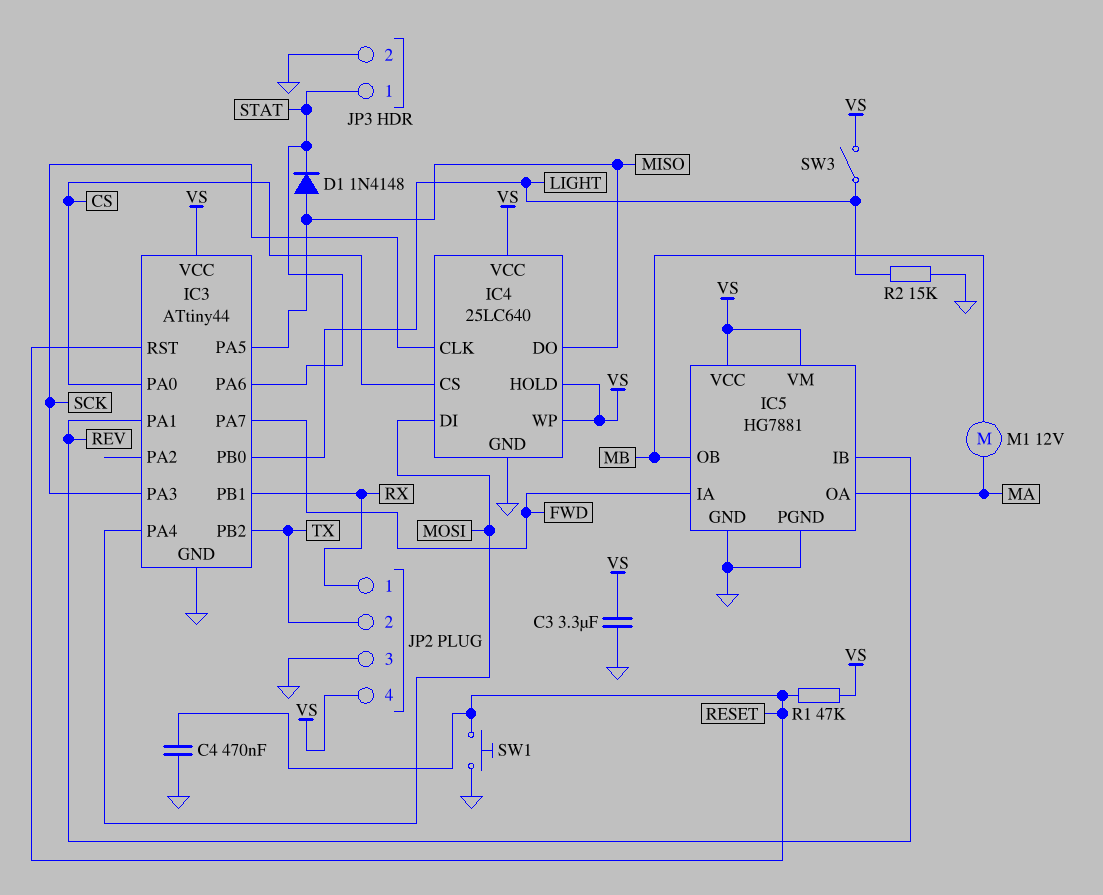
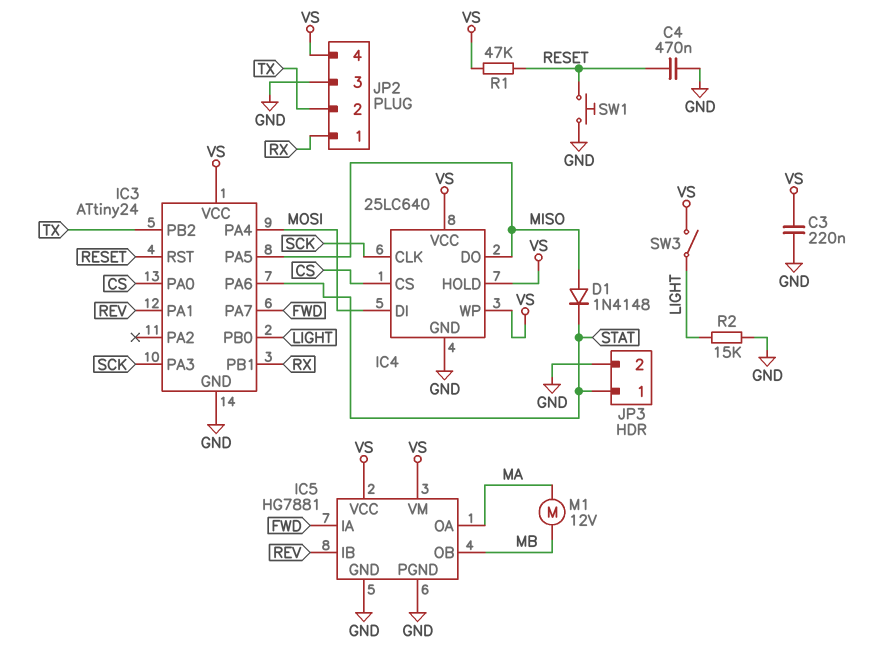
C3: 3.3uF (GND, VS) -> 220nF (GND, VS)
IC3: ATtiny44 -> ATtiny24

